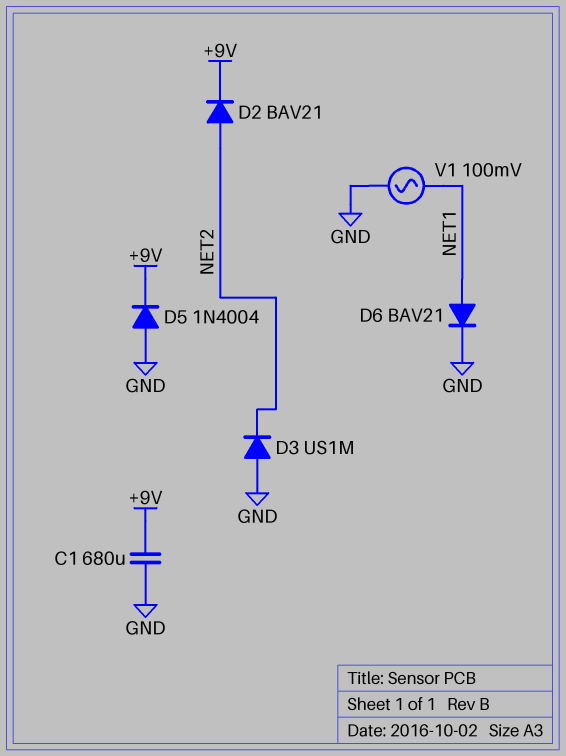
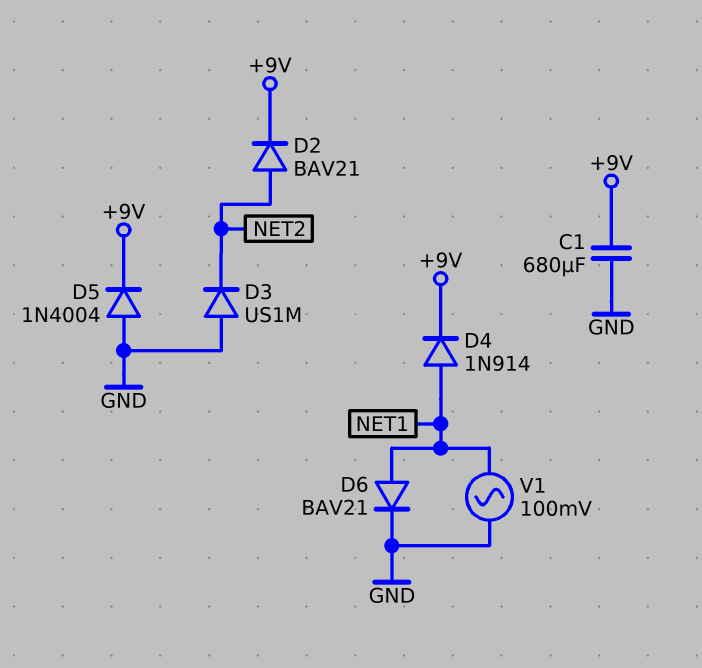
D4: none -> diode 1N914 (A NET1, K +9V)

